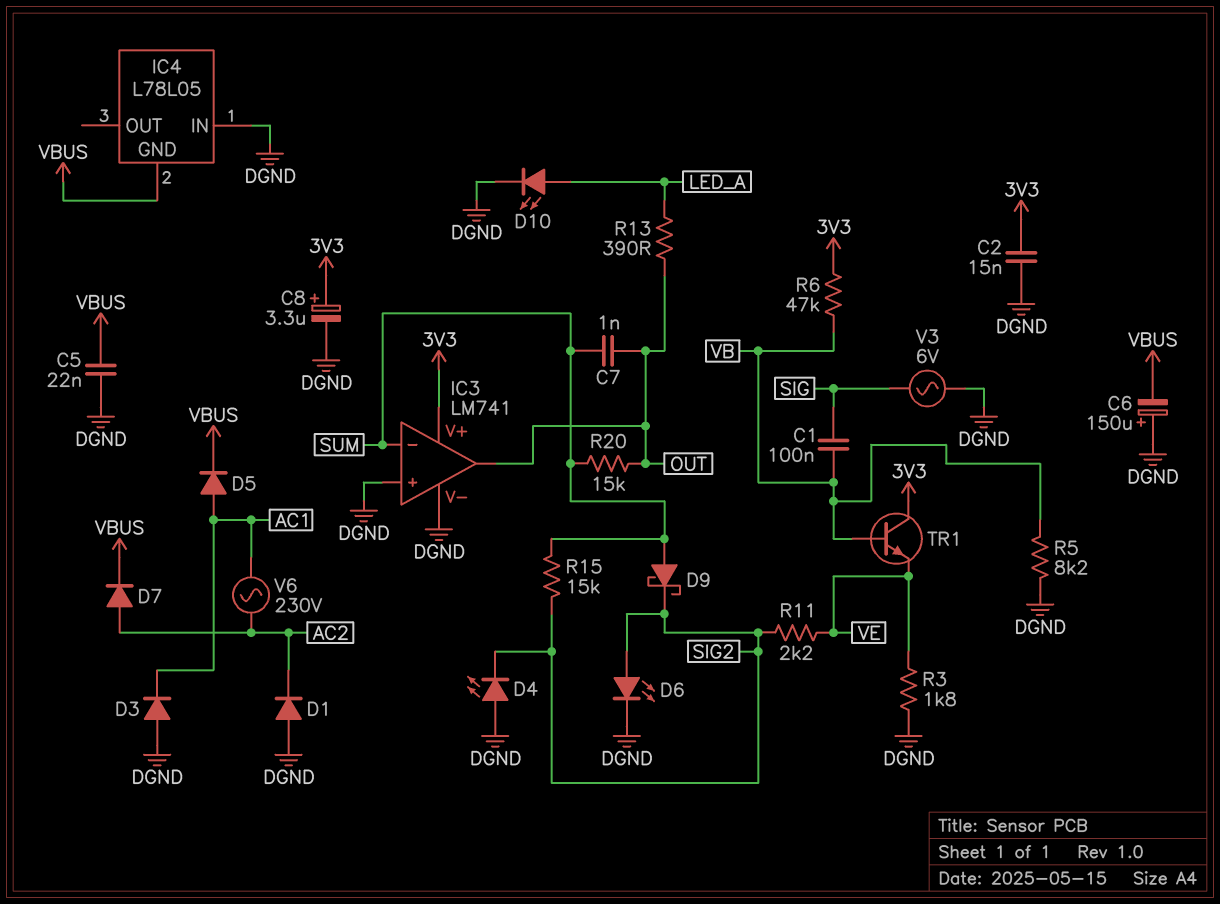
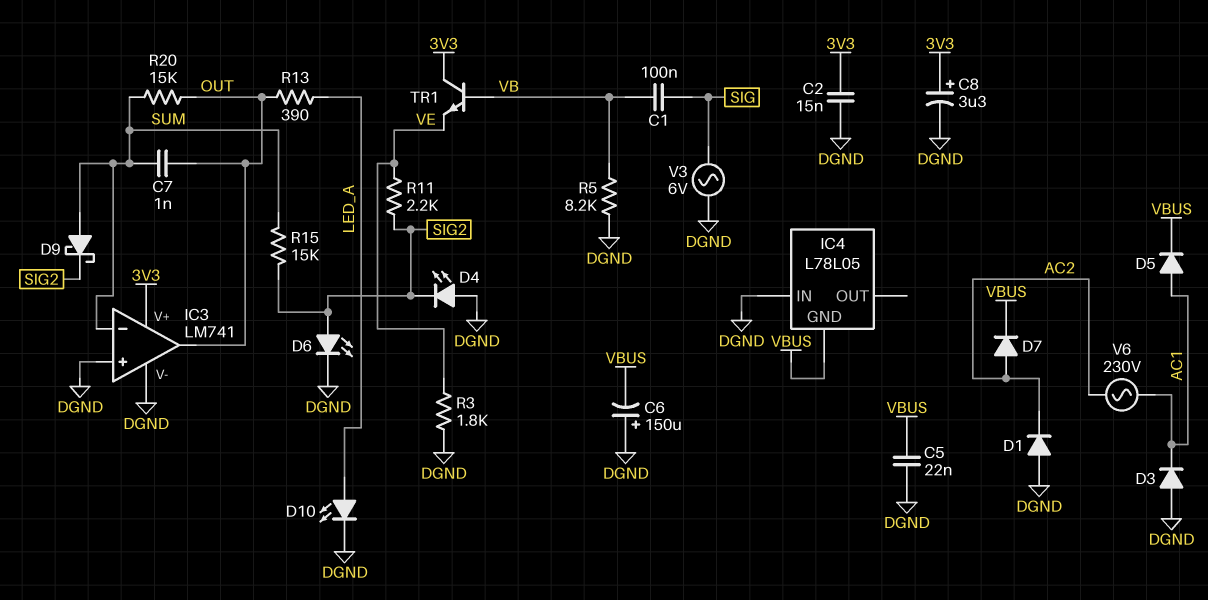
R6: 47k (3V3, VB) -> none

